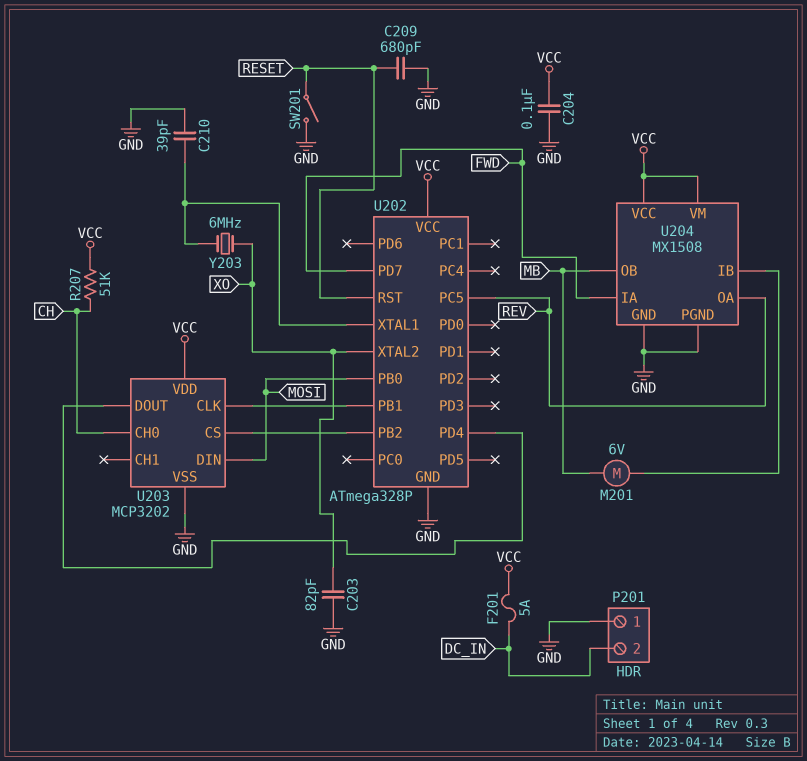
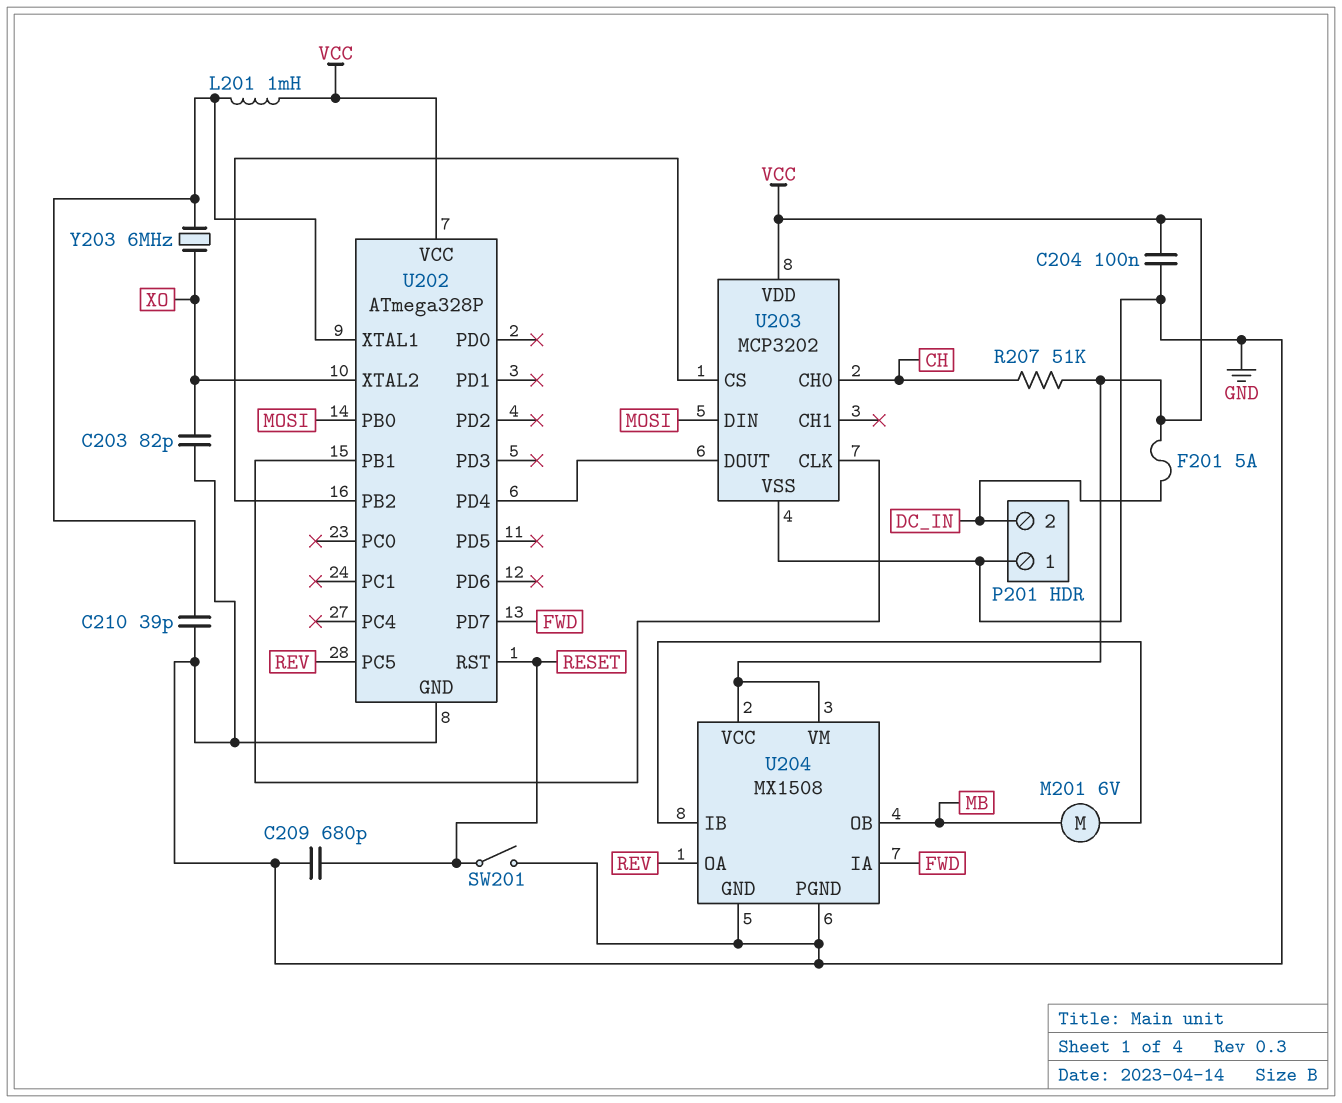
L201: none -> 1mH (U202/XTAL1, VCC)

